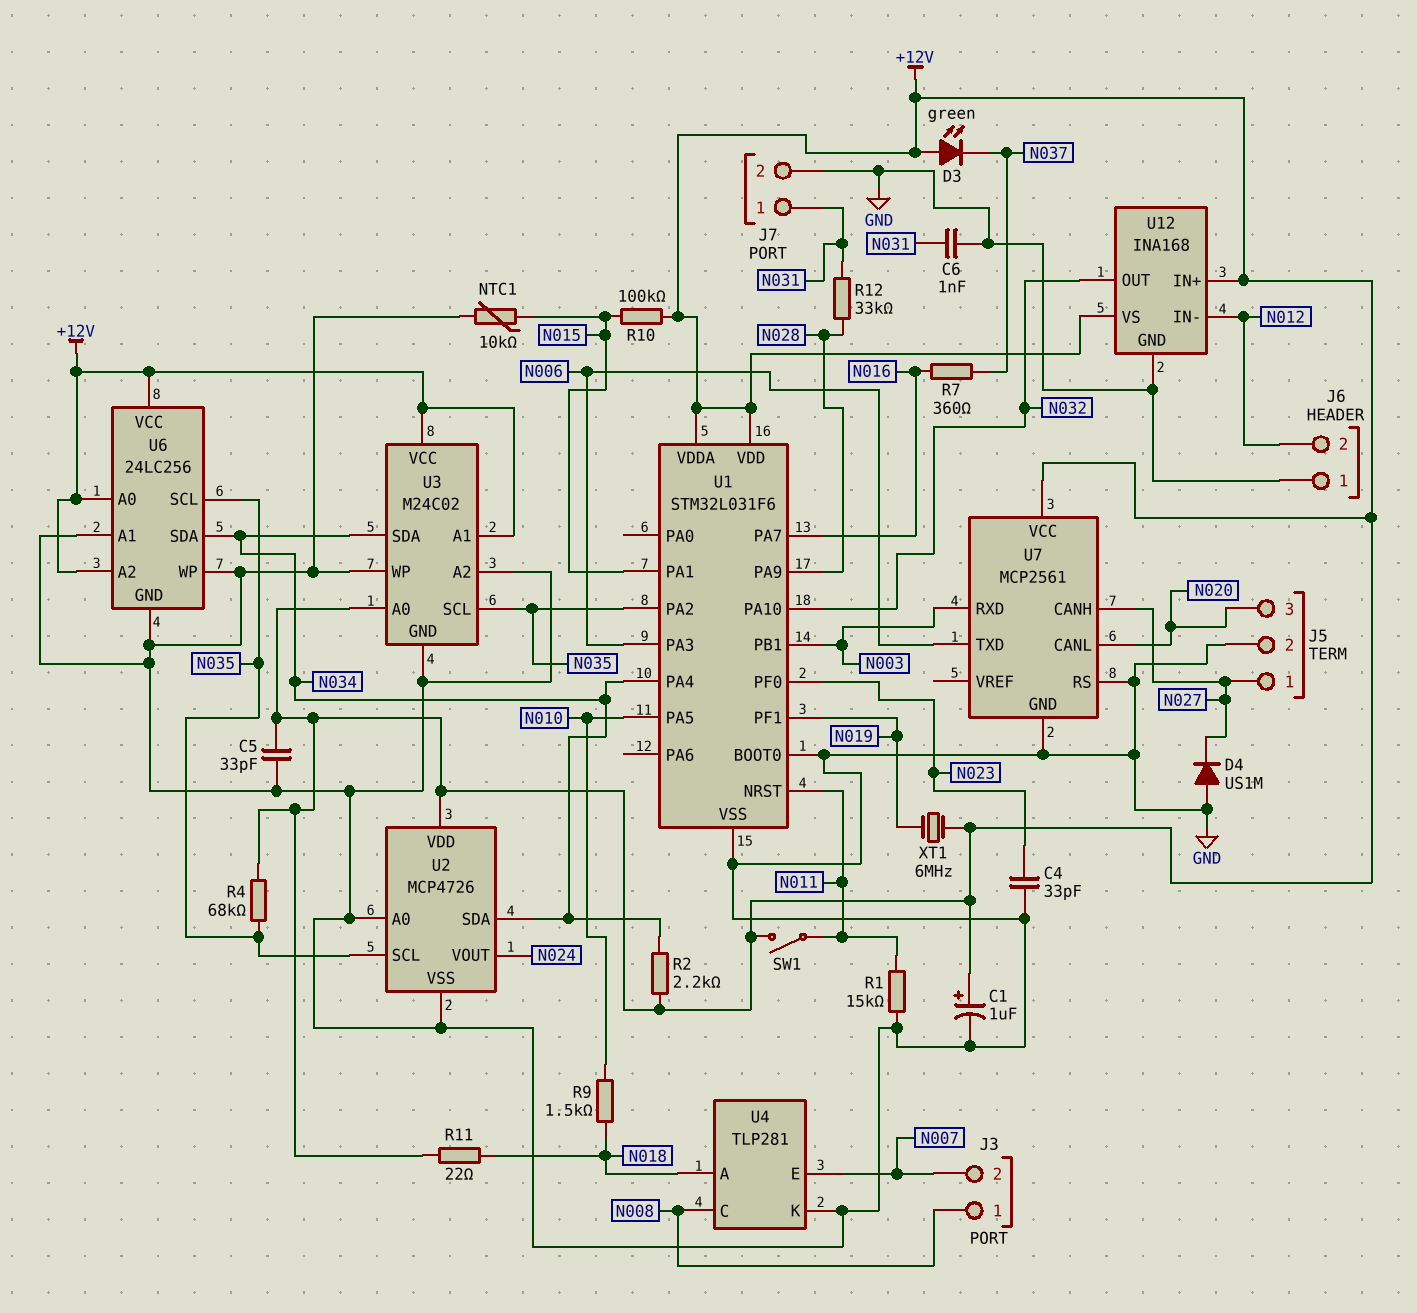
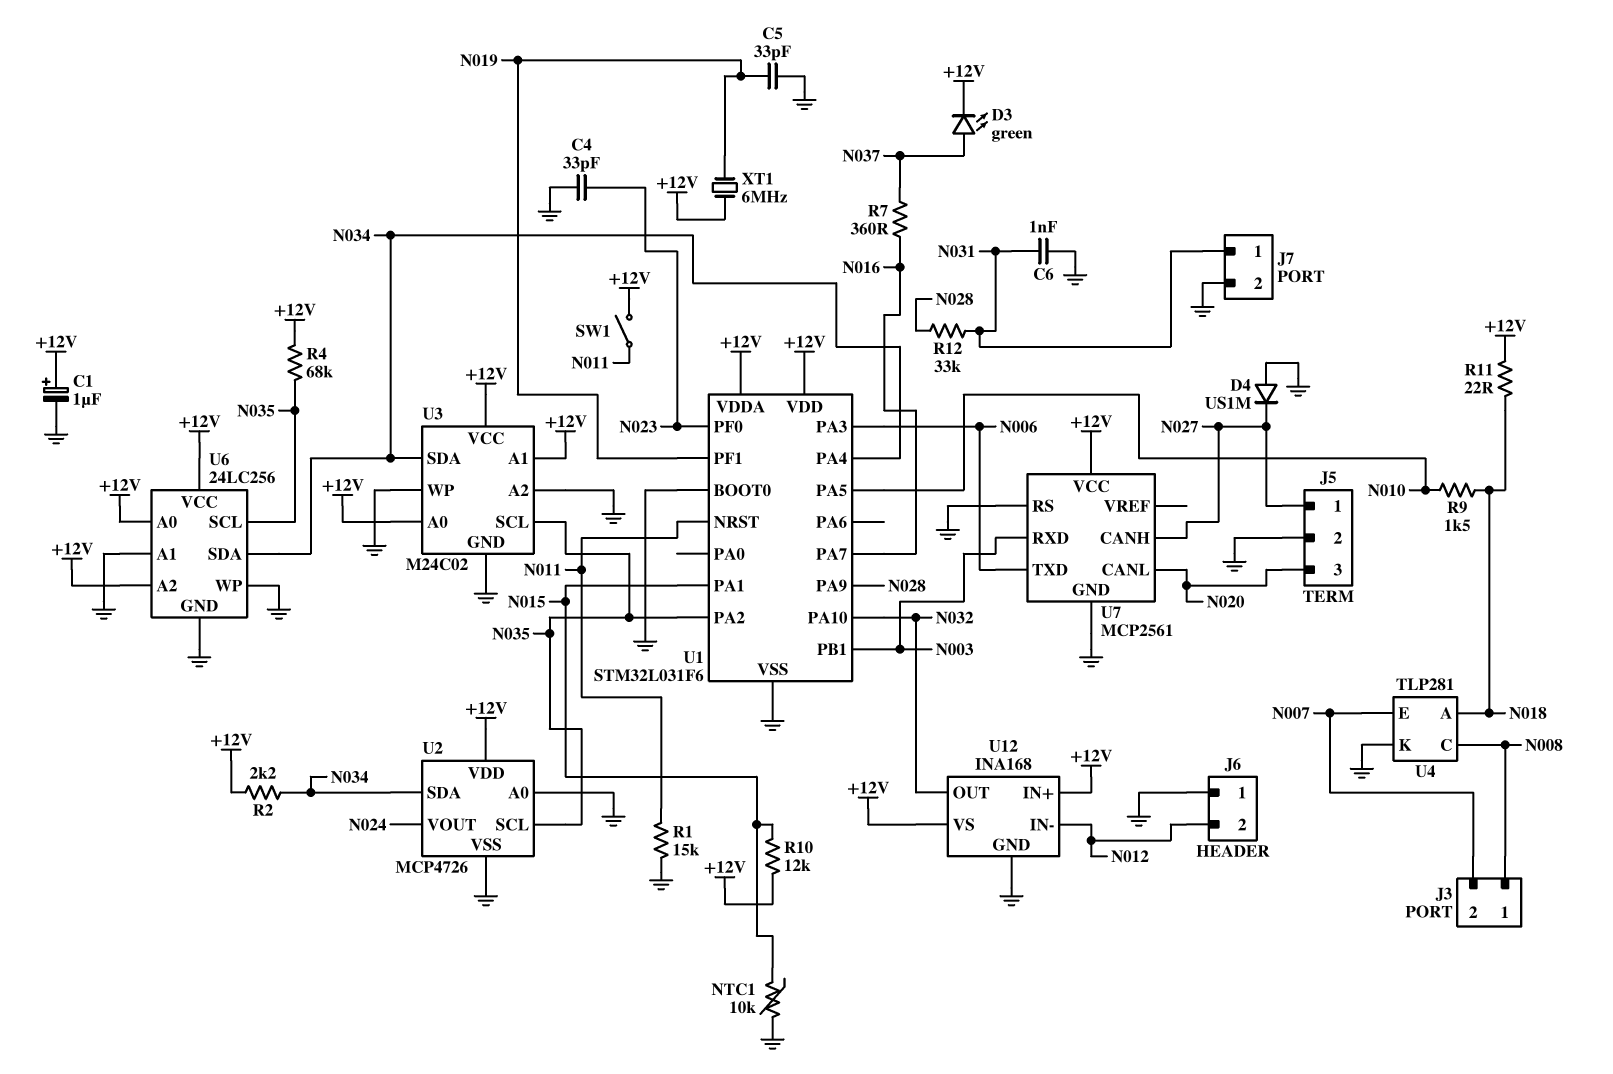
C5: 33pF (+12V, GND) -> 33pF (GND, N019)
D3: LED green (A +12V, K N037) -> LED green (A N037, K +12V)
R10: 100k (+12V, N015) -> 12k (+12V, N015)

